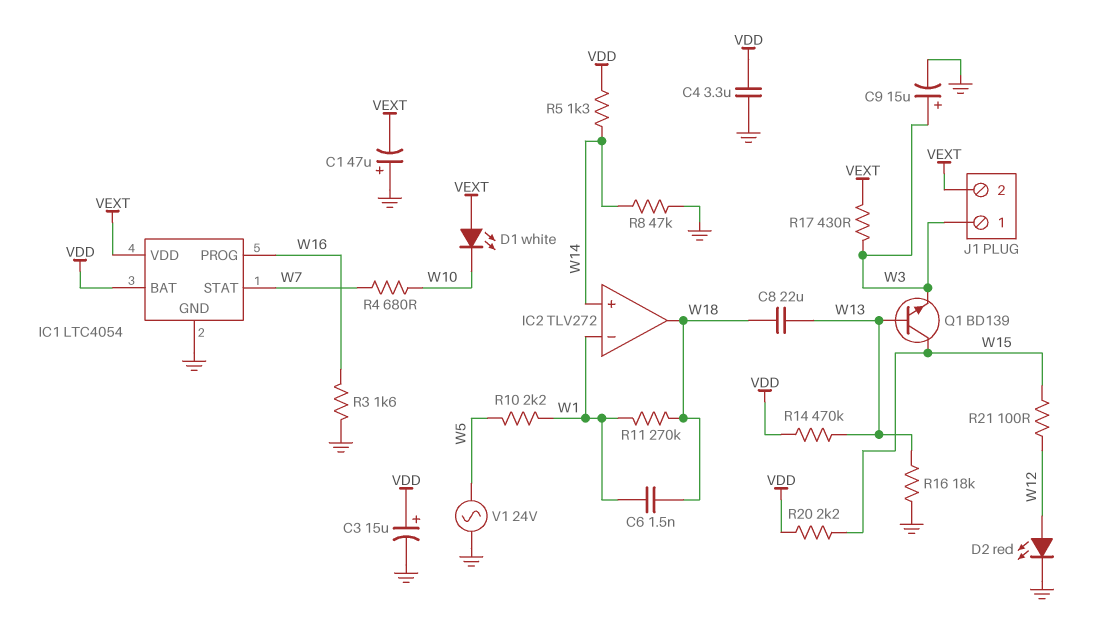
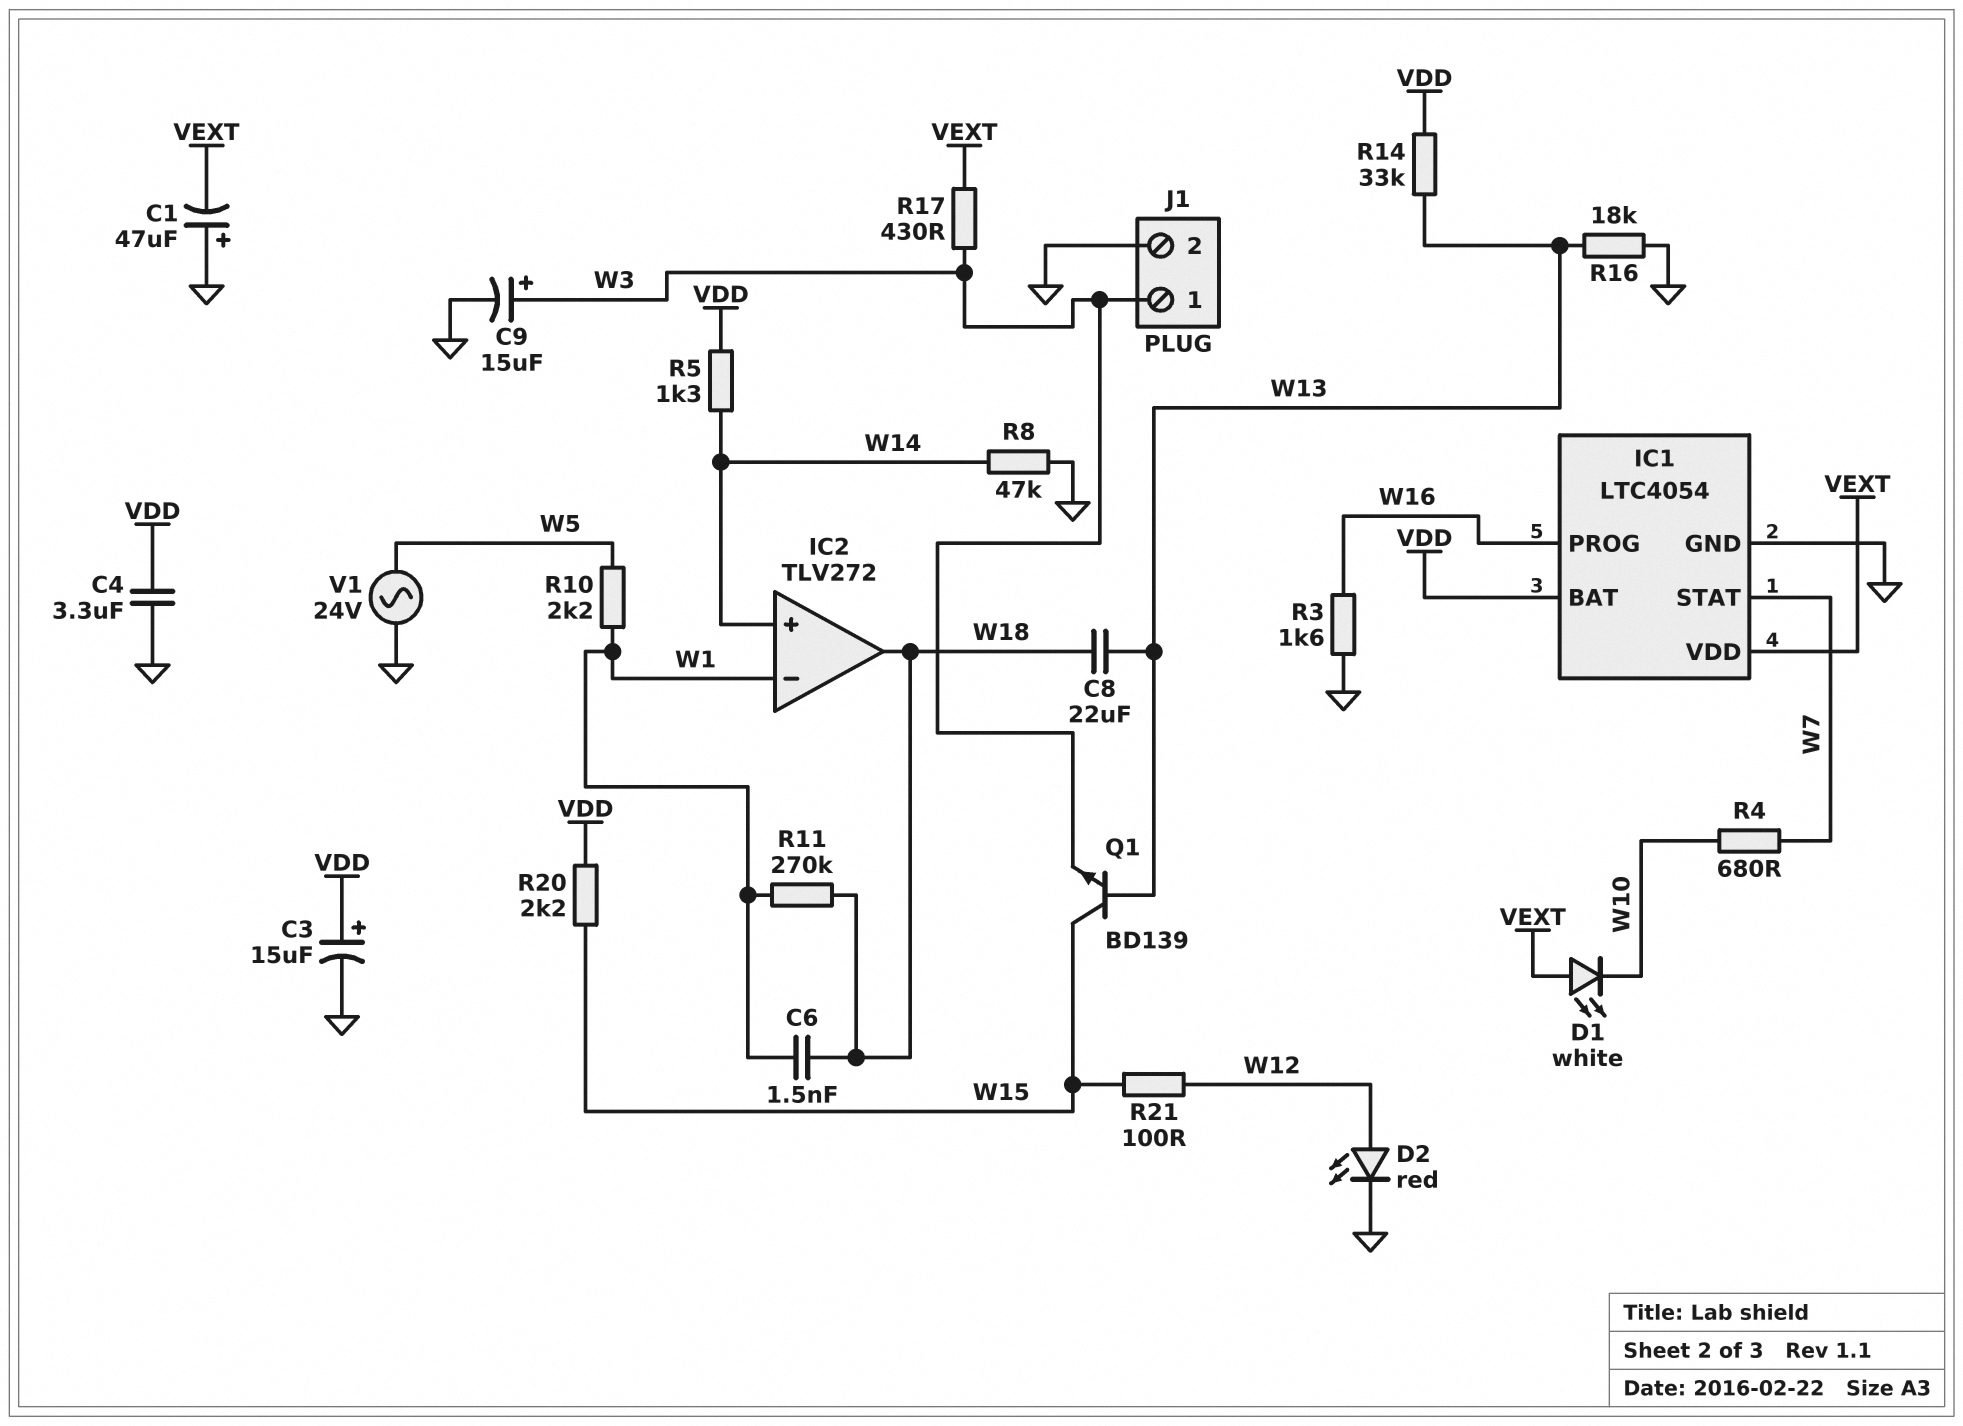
J1 pin 2: VEXT -> GND
R14: 470k (VDD, W13) -> 33k (VDD, W13)

